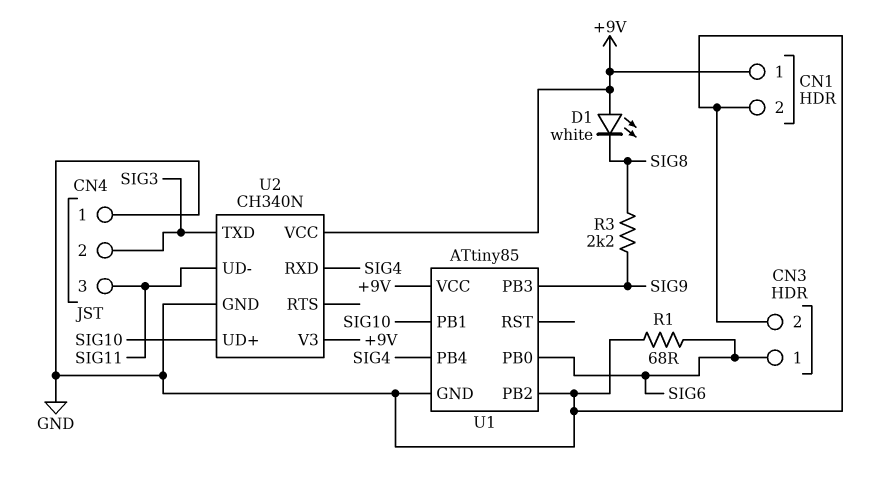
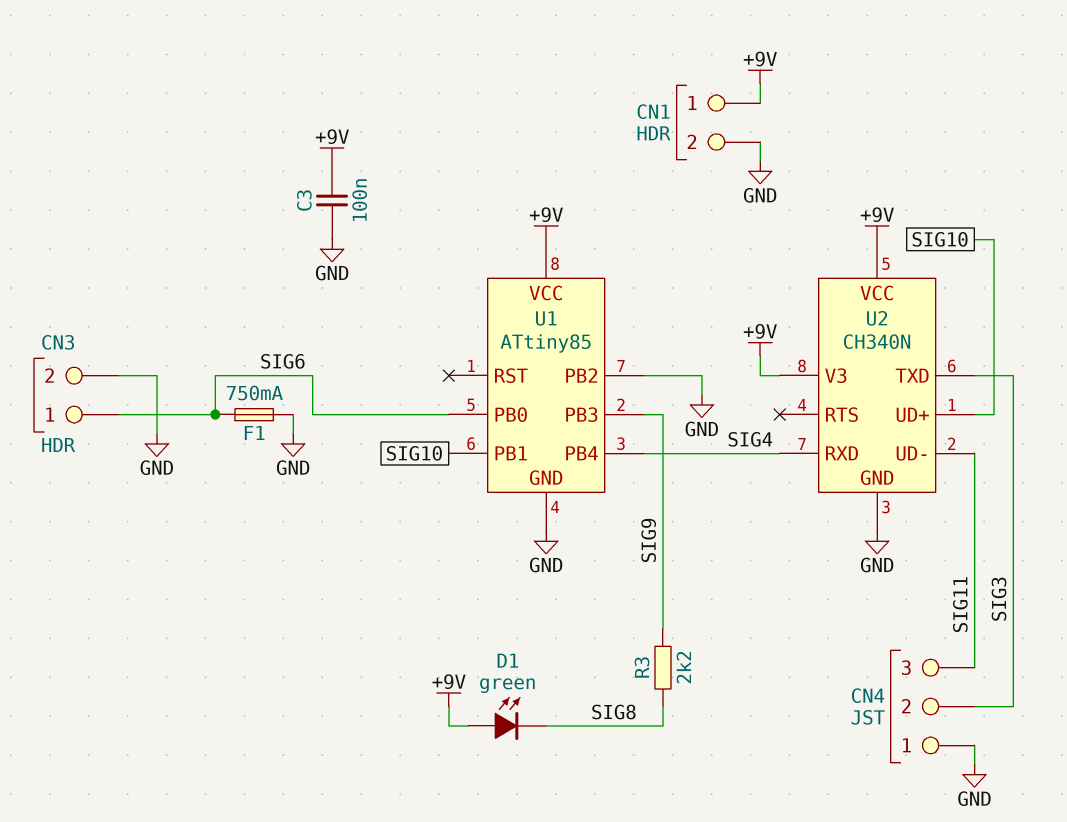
C3: none -> 100nF (+9V, GND)
D1: LED white (A +9V, K SIG8) -> LED green (A +9V, K SIG8)
F1: none -> 750mA (GND, SIG6)
R1: 68 (GND, SIG6) -> none

